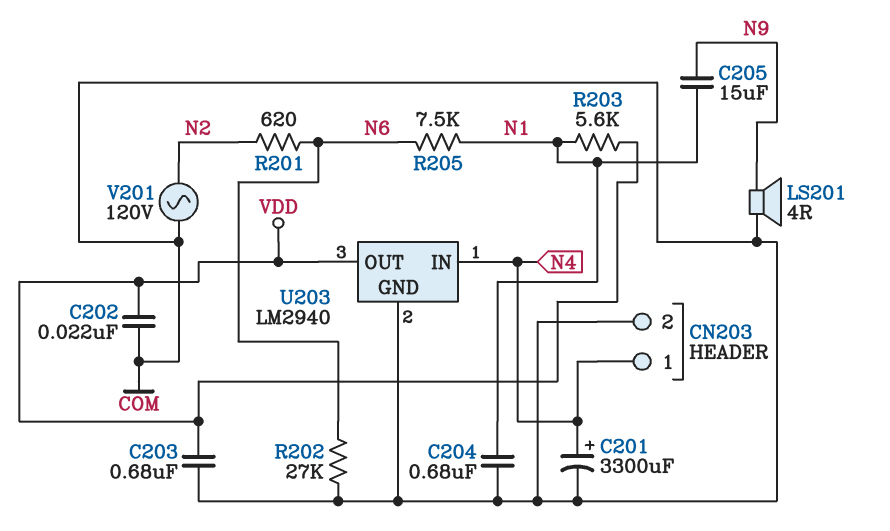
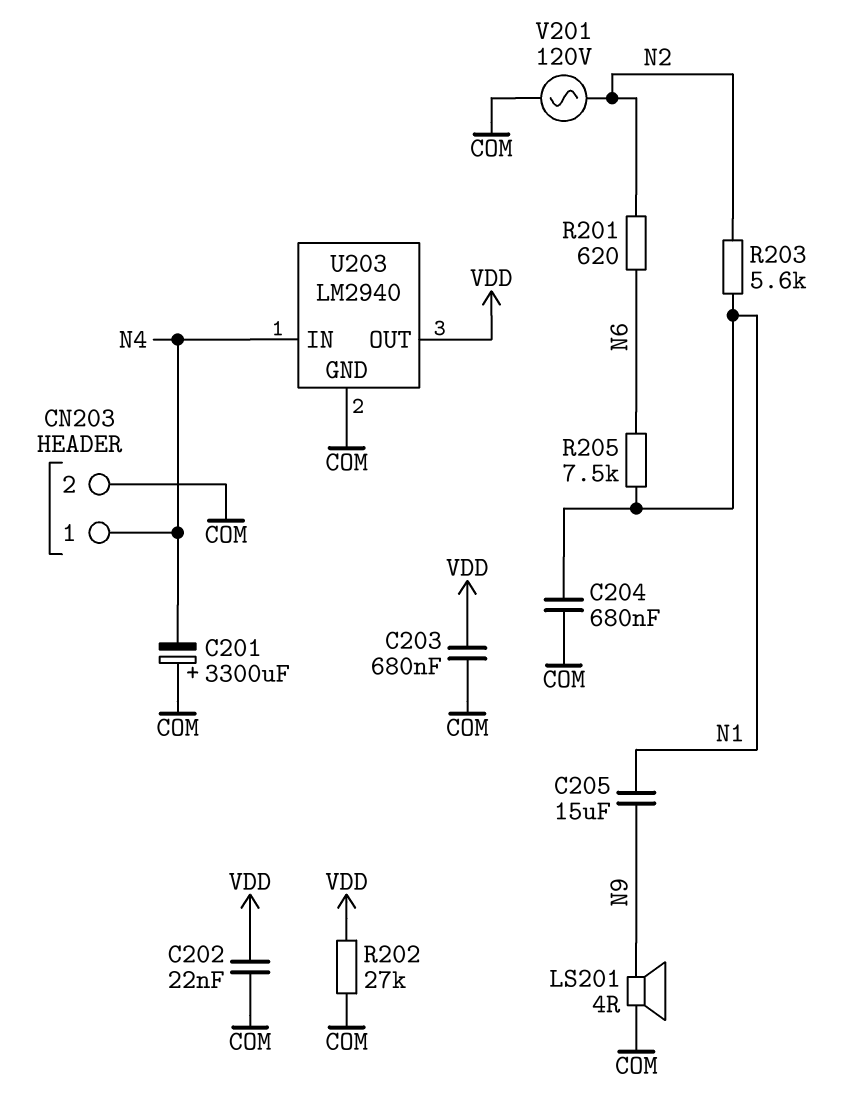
C201: 3300uF (plus N4, minus COM) -> 3300uF (plus COM, minus N4)
R202: 27k (COM, N6) -> 27k (COM, VDD)
R203: 5.6k (N1, VDD) -> 5.6k (N1, N2)

